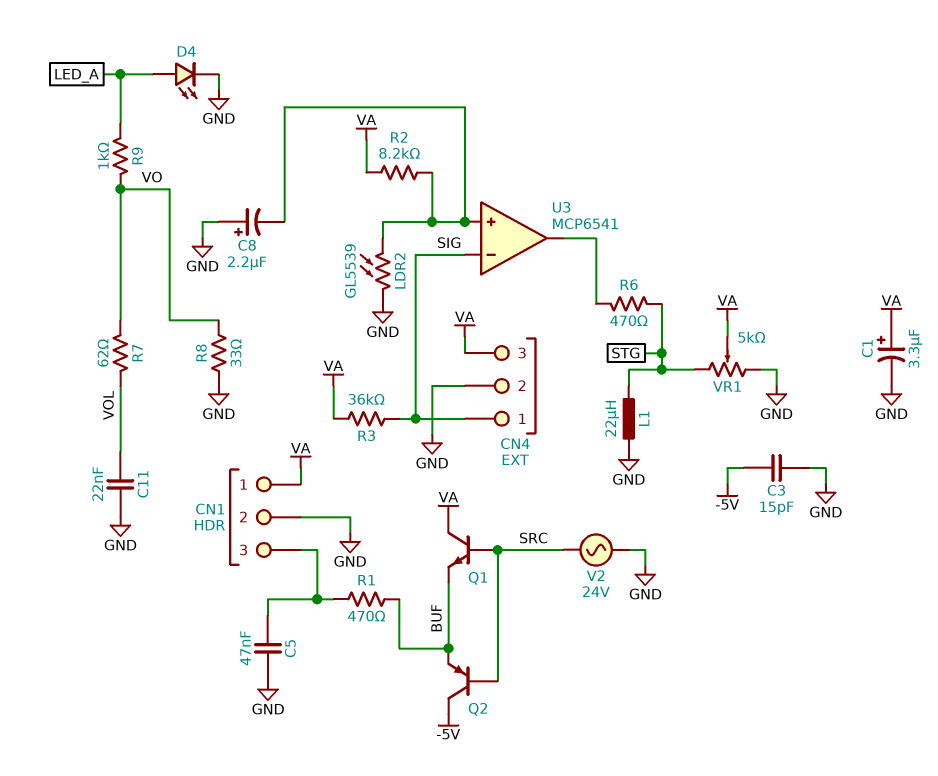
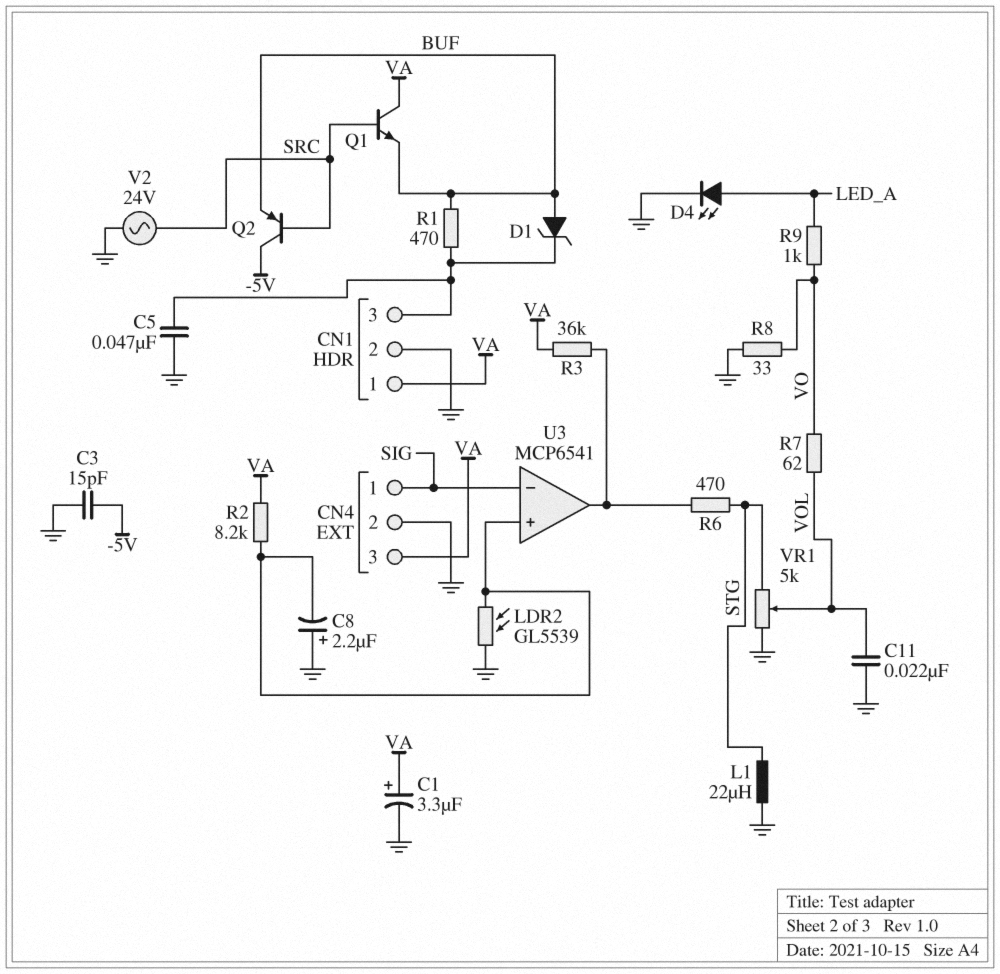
D1: none -> zener (A BUF, K CN1/3)
R3: 36k (SIG, VA) -> 36k (U3/out, VA)
VR1: 5k (GND, STG, wiper VA) -> 5k (GND, STG, wiper VOL)

